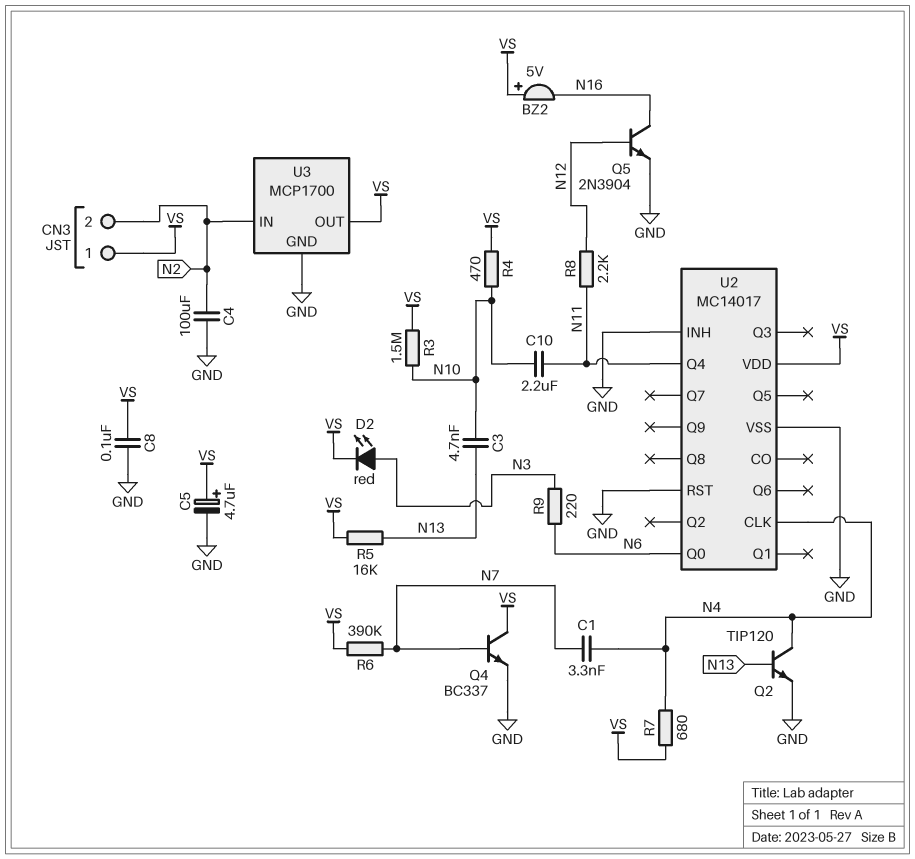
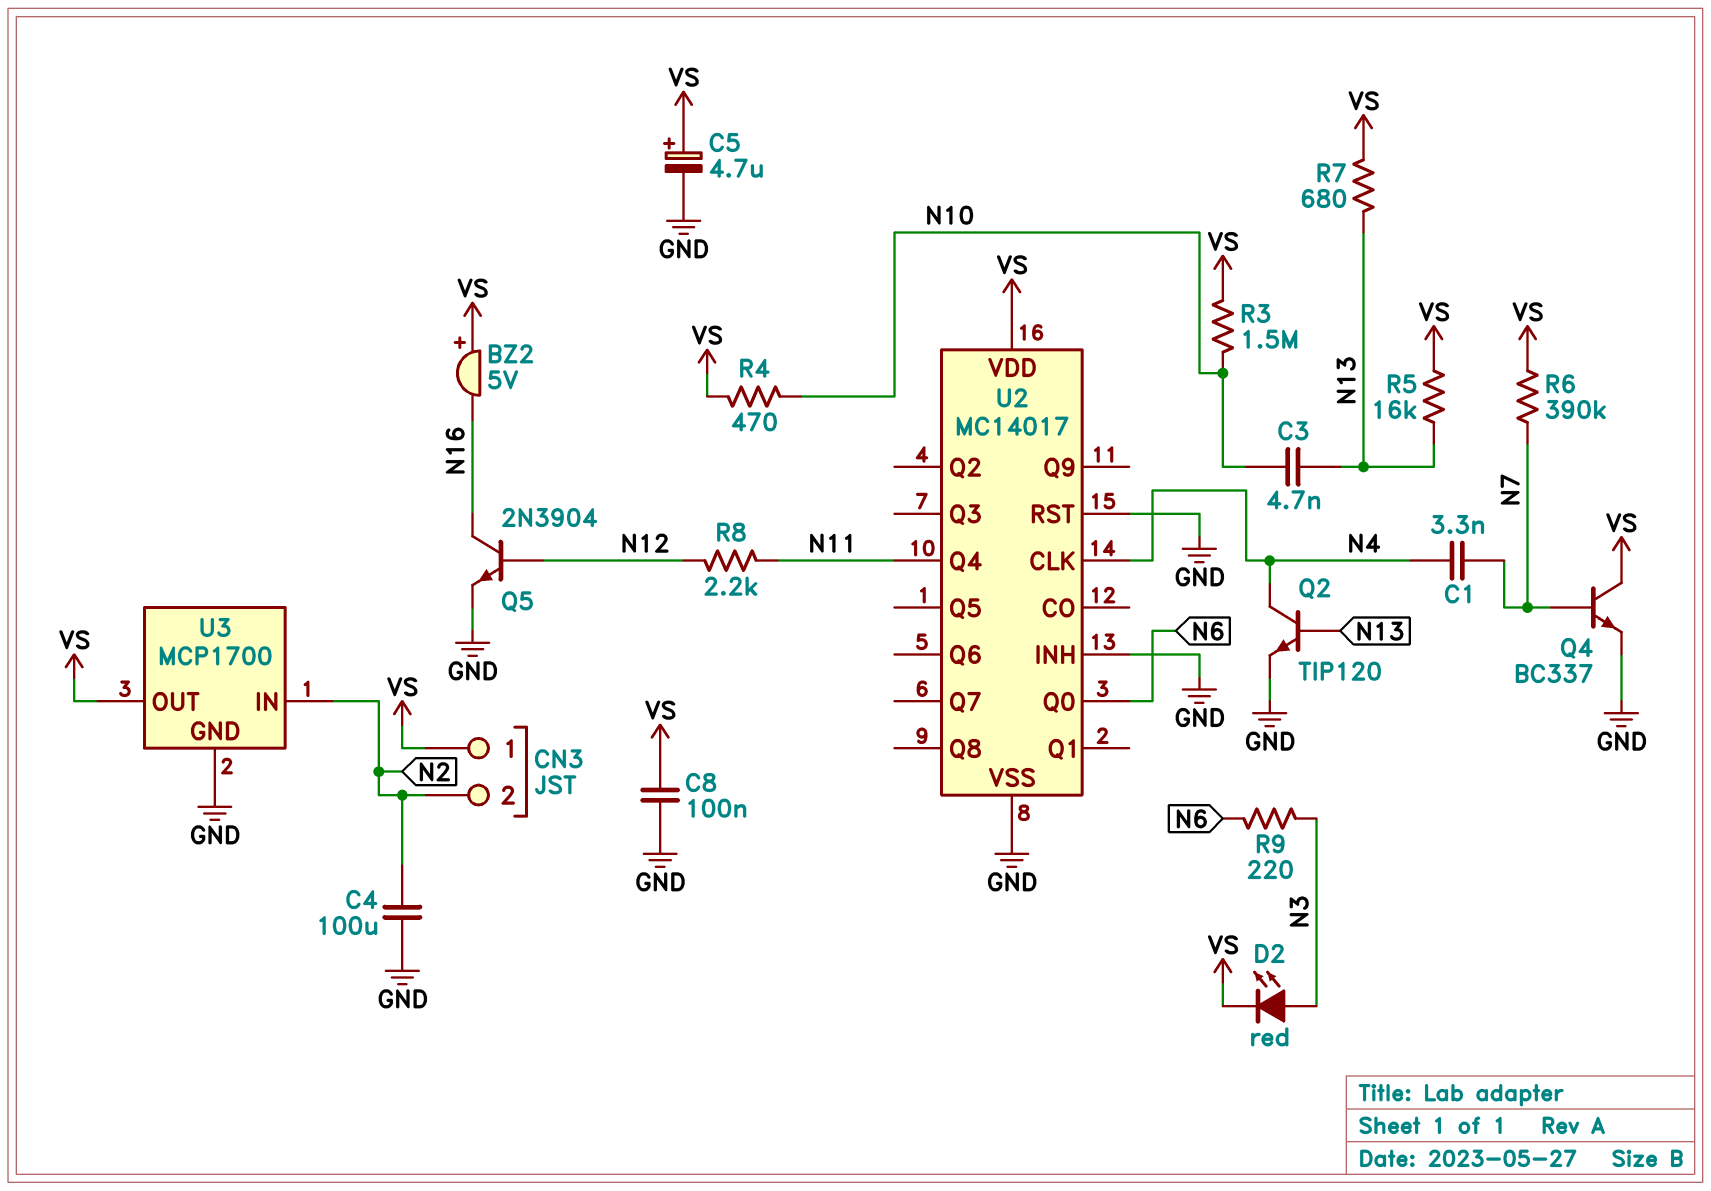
C10: 2.2uF (N10, N11) -> none
R7: 680 (N4, VS) -> 680 (N13, VS)

